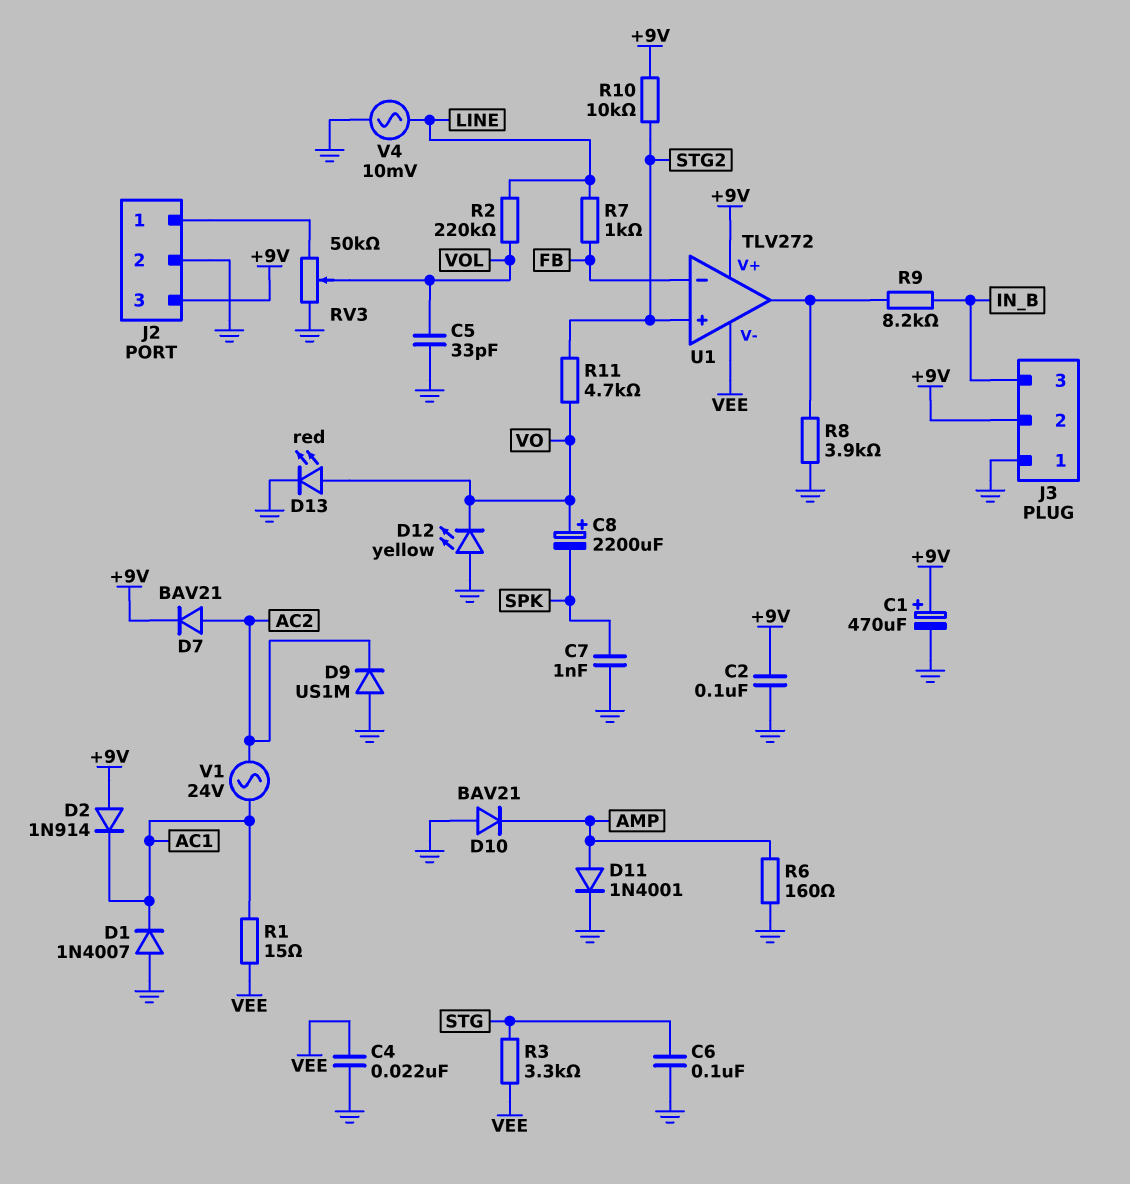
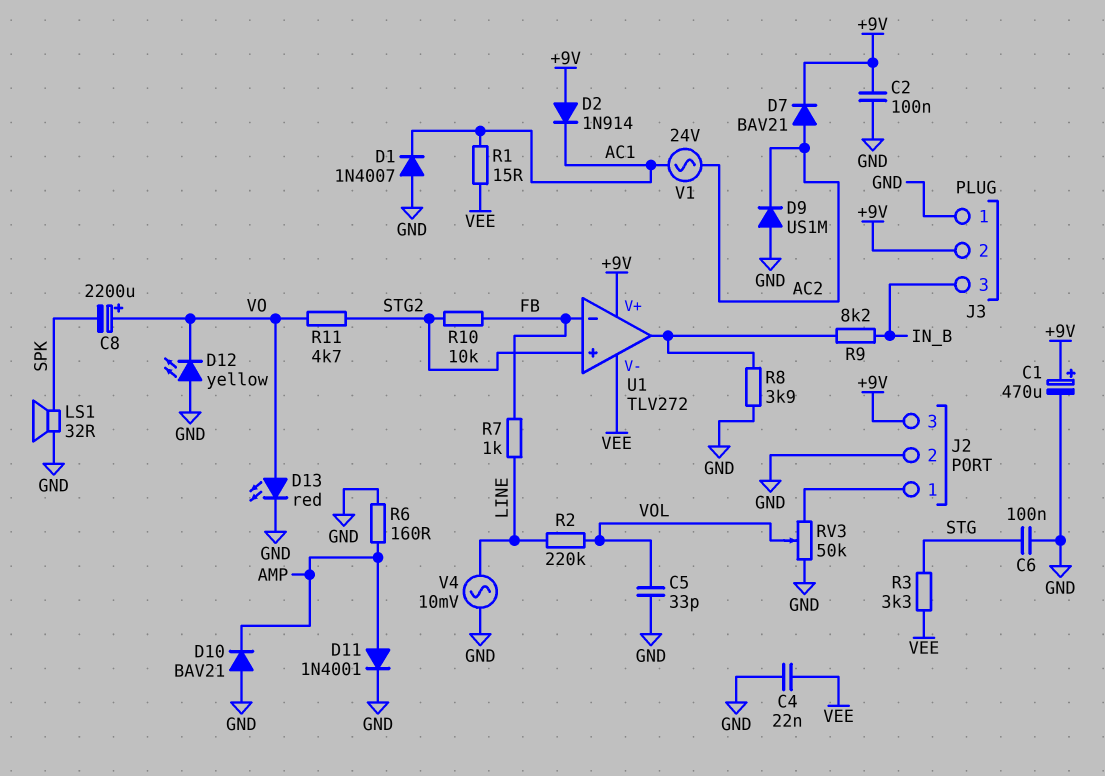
C7: 1nF (GND, SPK) -> none
LS1: none -> speaker 32R (GND, SPK)
R10: 10k (+9V, STG2) -> 10k (FB, STG2)

